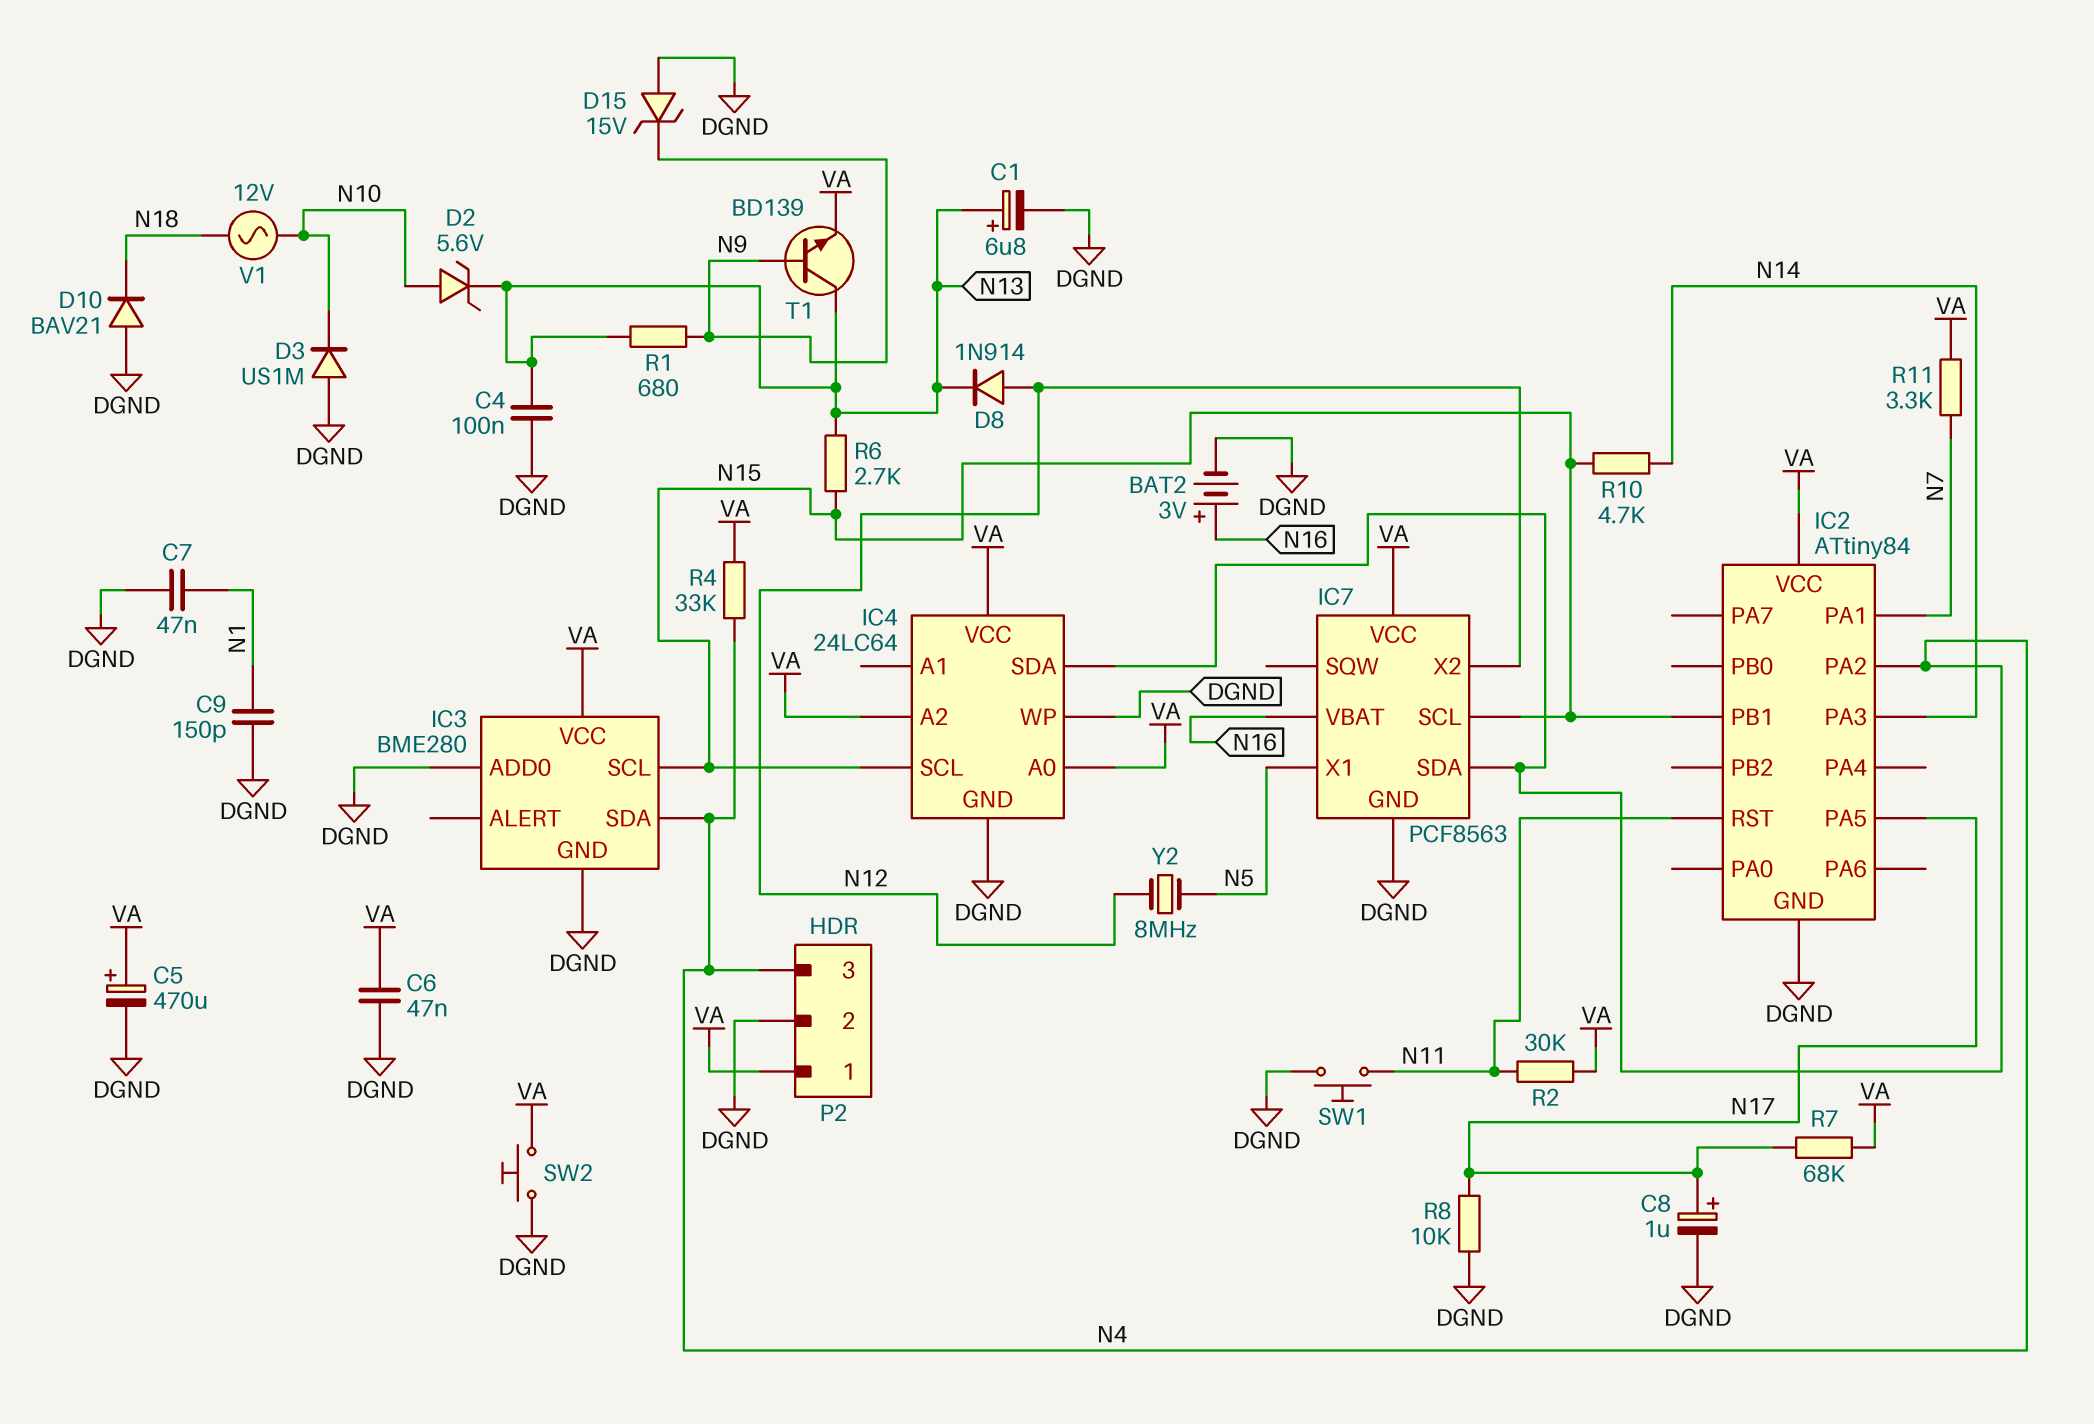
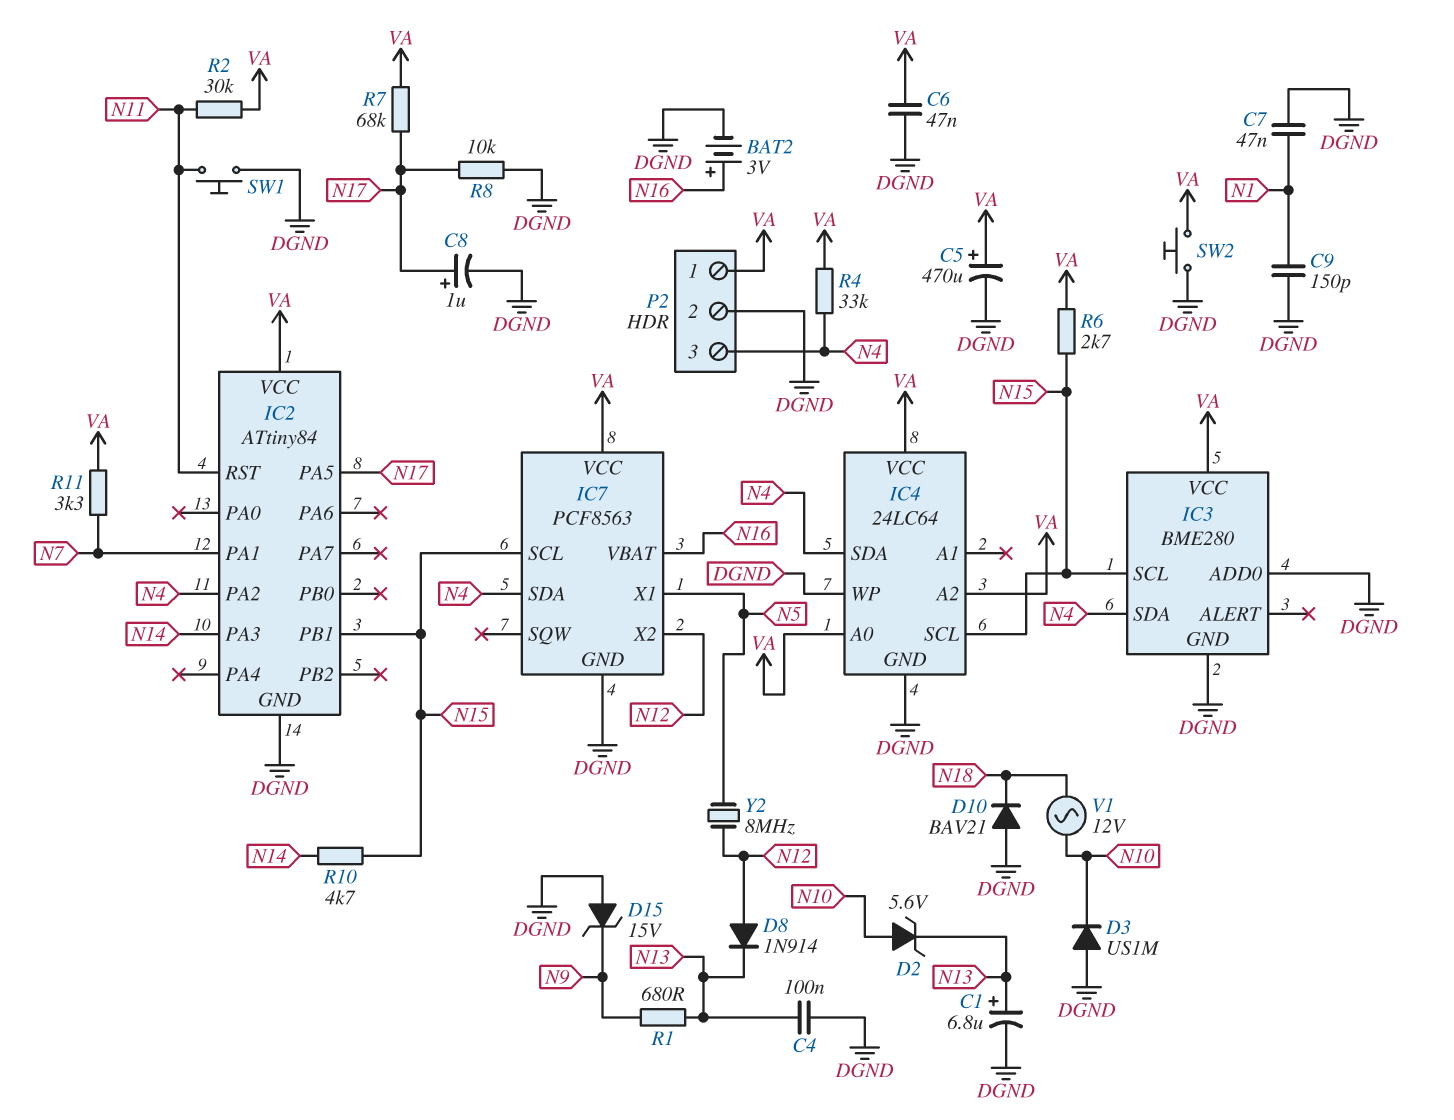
R6: 2.7k (N13, N15) -> 2.7k (N15, VA)
T1: NPN BD139 (B N9, C N13, E VA) -> none

